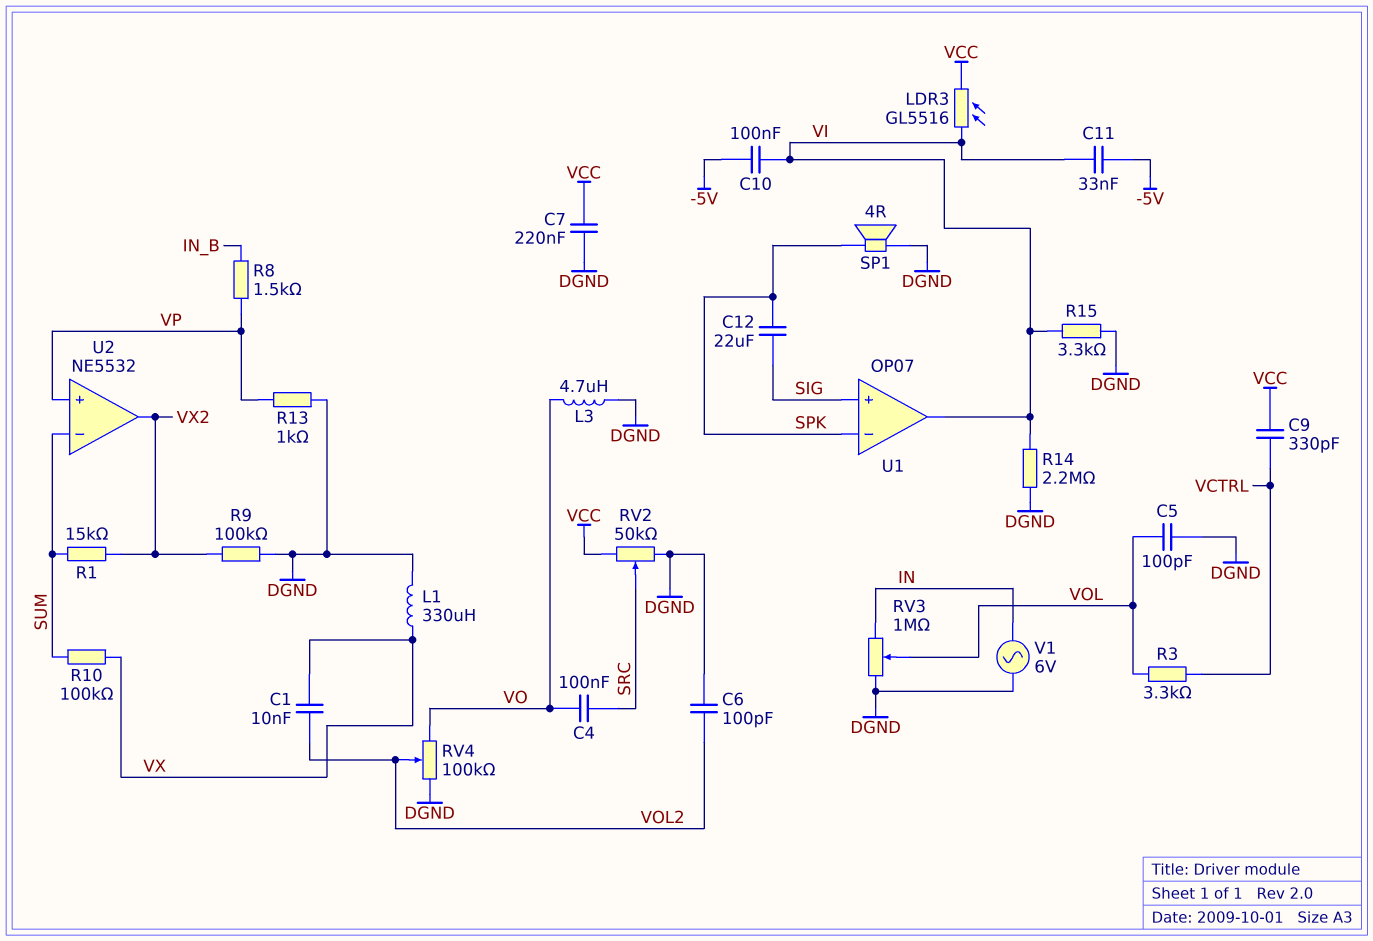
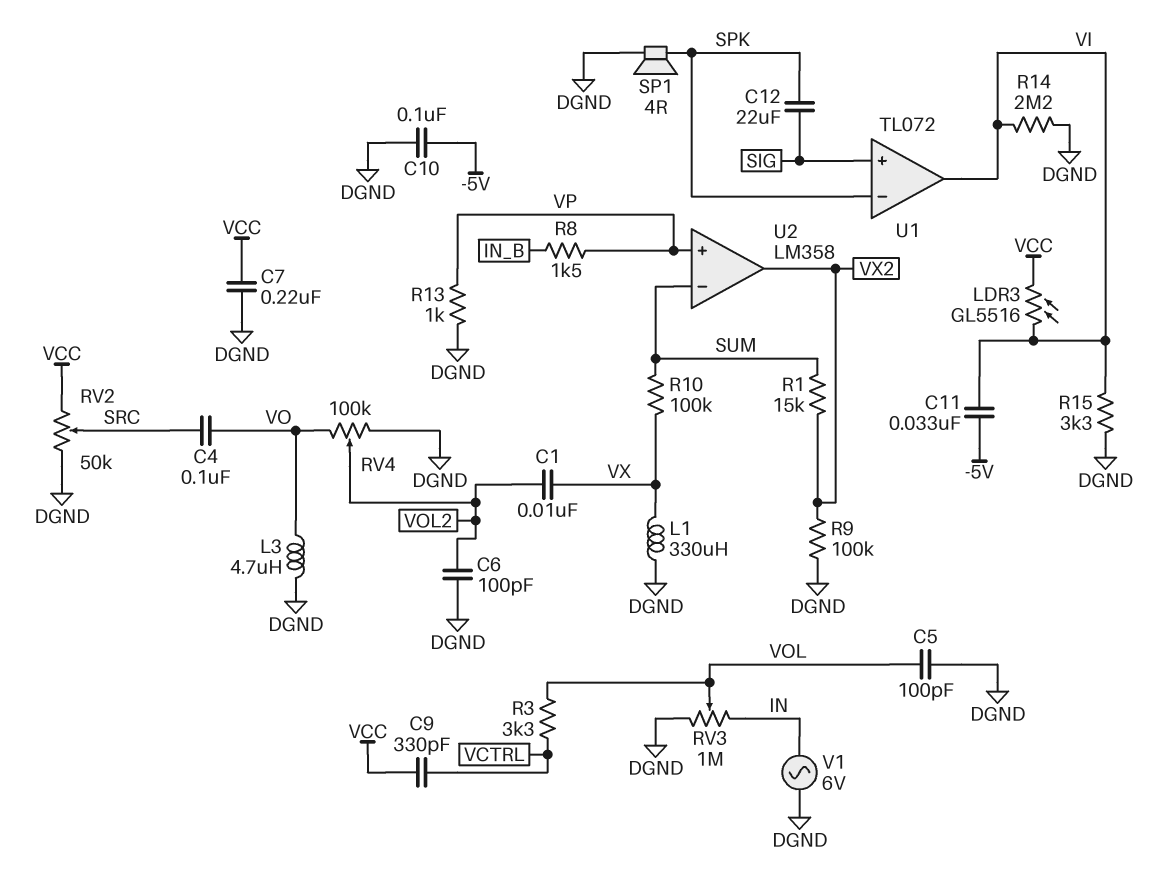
C10: 100nF (-5V, VI) -> 100nF (-5V, DGND)
U1: OP07 -> TL072
U2: NE5532 -> LM358

